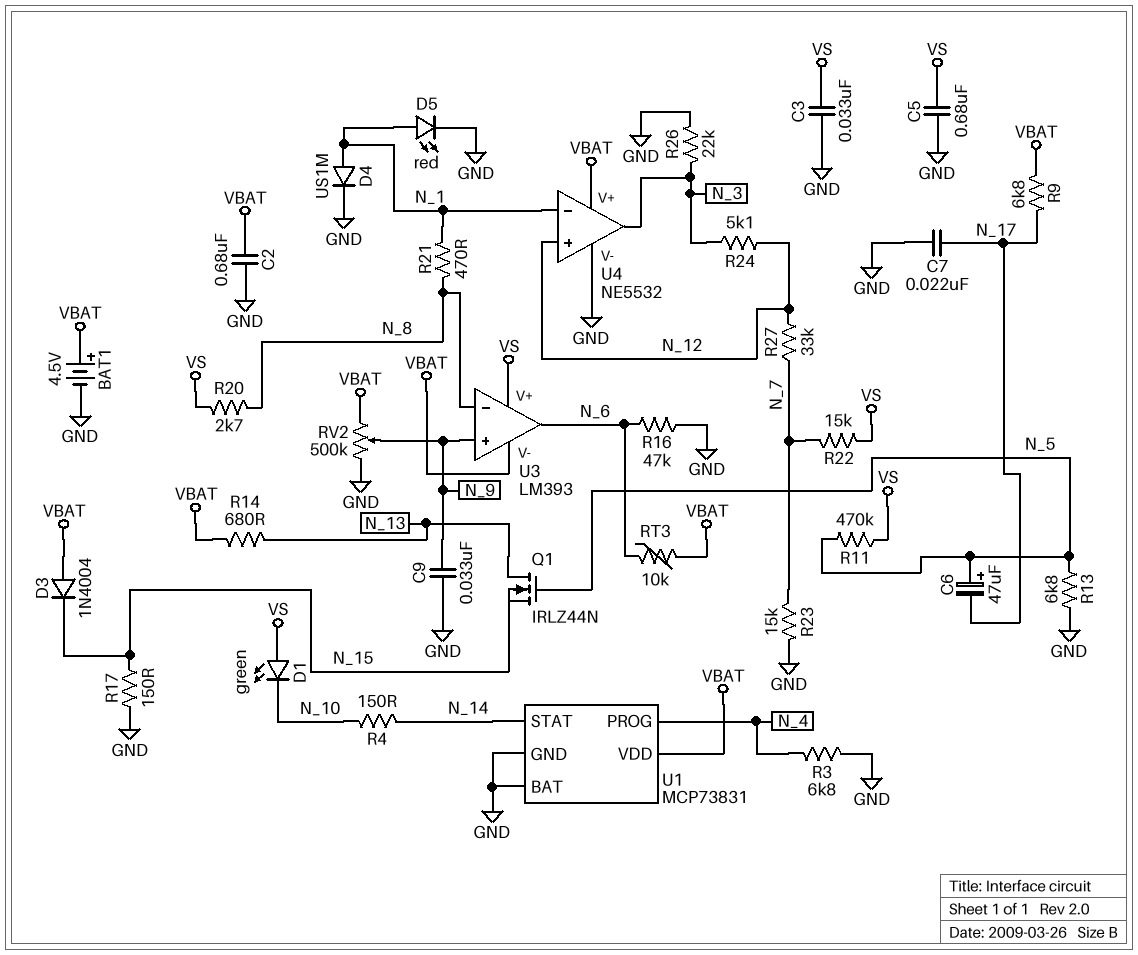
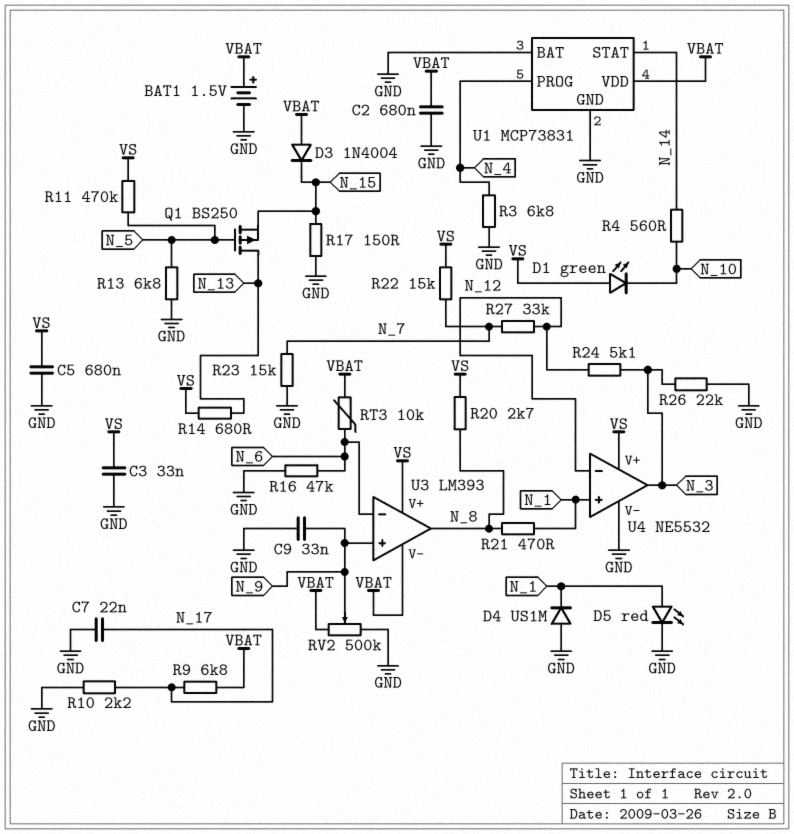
BAT1: 4.5V (plus VBAT, minus GND) -> 1.5V (plus VBAT, minus GND)
C6: 47uF (plus N_5, minus N_17) -> none
D4: diode US1M (A N_1, K GND) -> diode US1M (A GND, K N_1)
Q1: NMOS IRLZ44N (G N_5, D N_13, S N_15) -> PMOS BS250 (G N_5, D N_13, S N_15)
R4: 150 (N_10, N_14) -> 560 (N_10, N_14)
R10: none -> 2.2k (GND, N_17)
R14: 680 (N_13, VBAT) -> 680 (N_13, VS)
U3 pin in-: N_8 -> N_6
U3 pin out: N_6 -> N_8
U4 pin V+: VBAT -> VS
U4 pin in+: N_12 -> N_1
U4 pin in-: N_1 -> N_12

